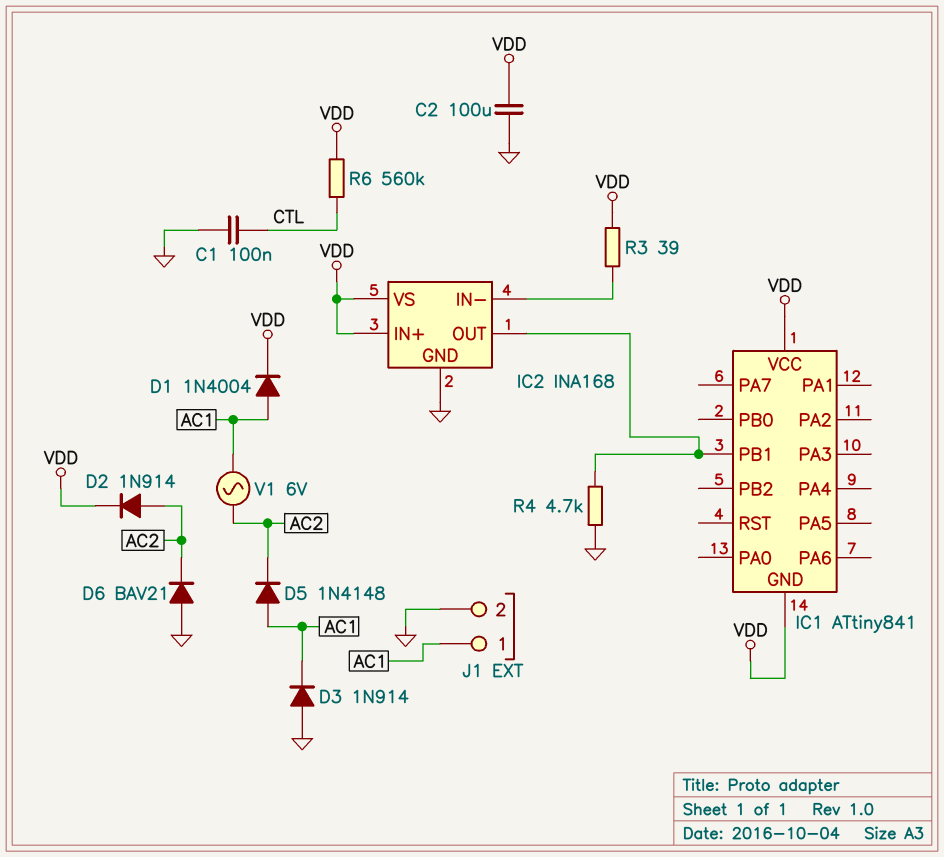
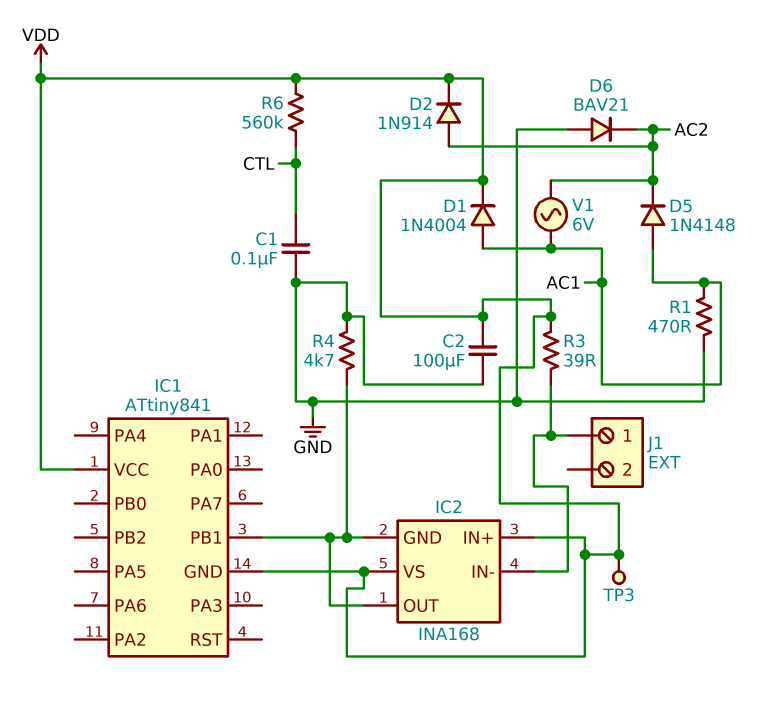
D3: diode 1N914 (A GND, K AC1) -> none
IC2 pin GND: GND -> IC1/PB1
J1 pin 1: AC1 -> IC2/IN-
J1 pin 2: GND -> none
R1: none -> 470 (AC1, GND)
TP3: none -> test point (VDD)

